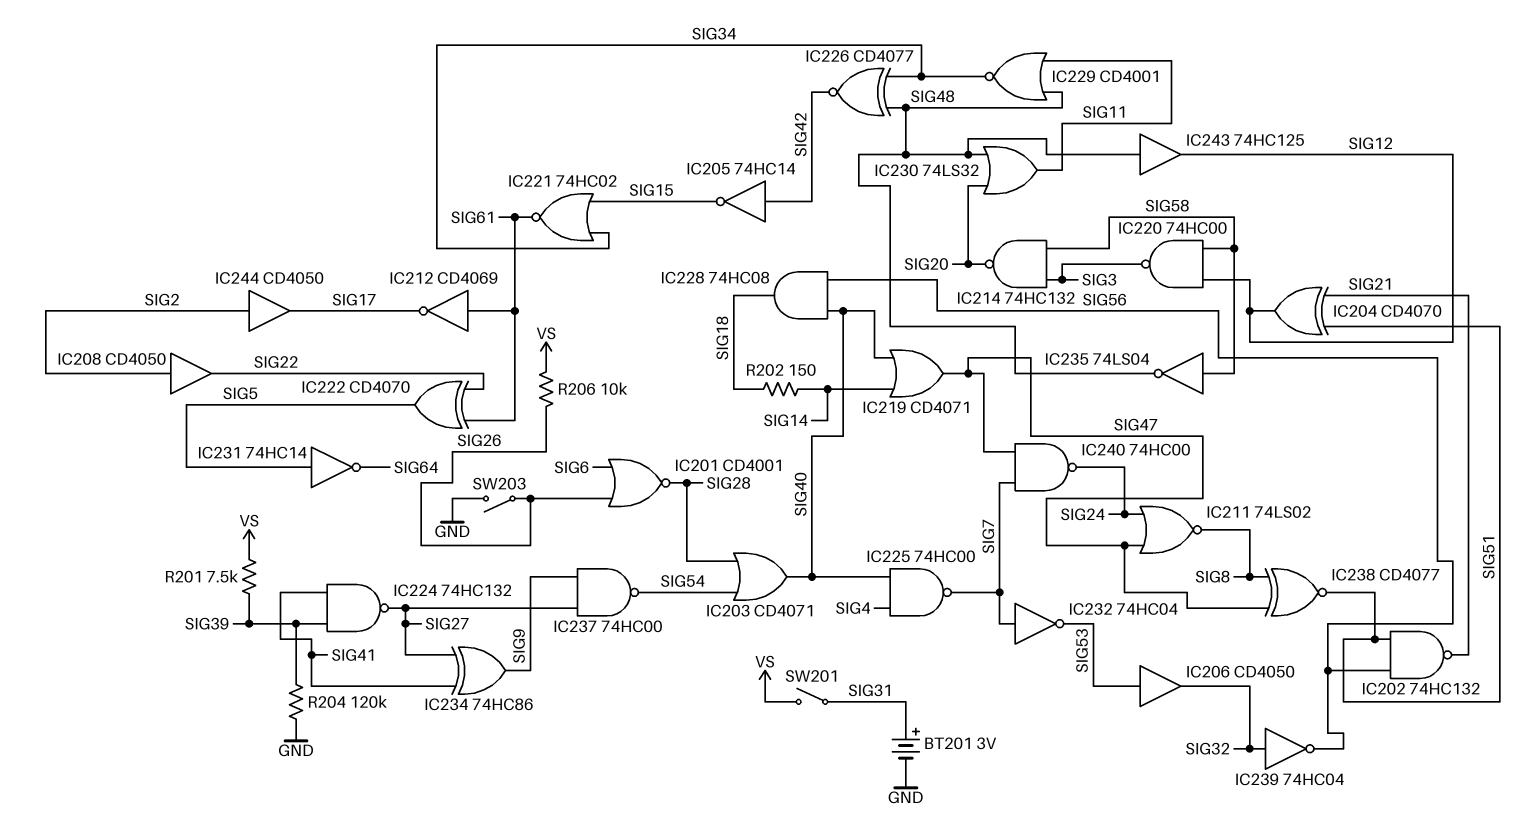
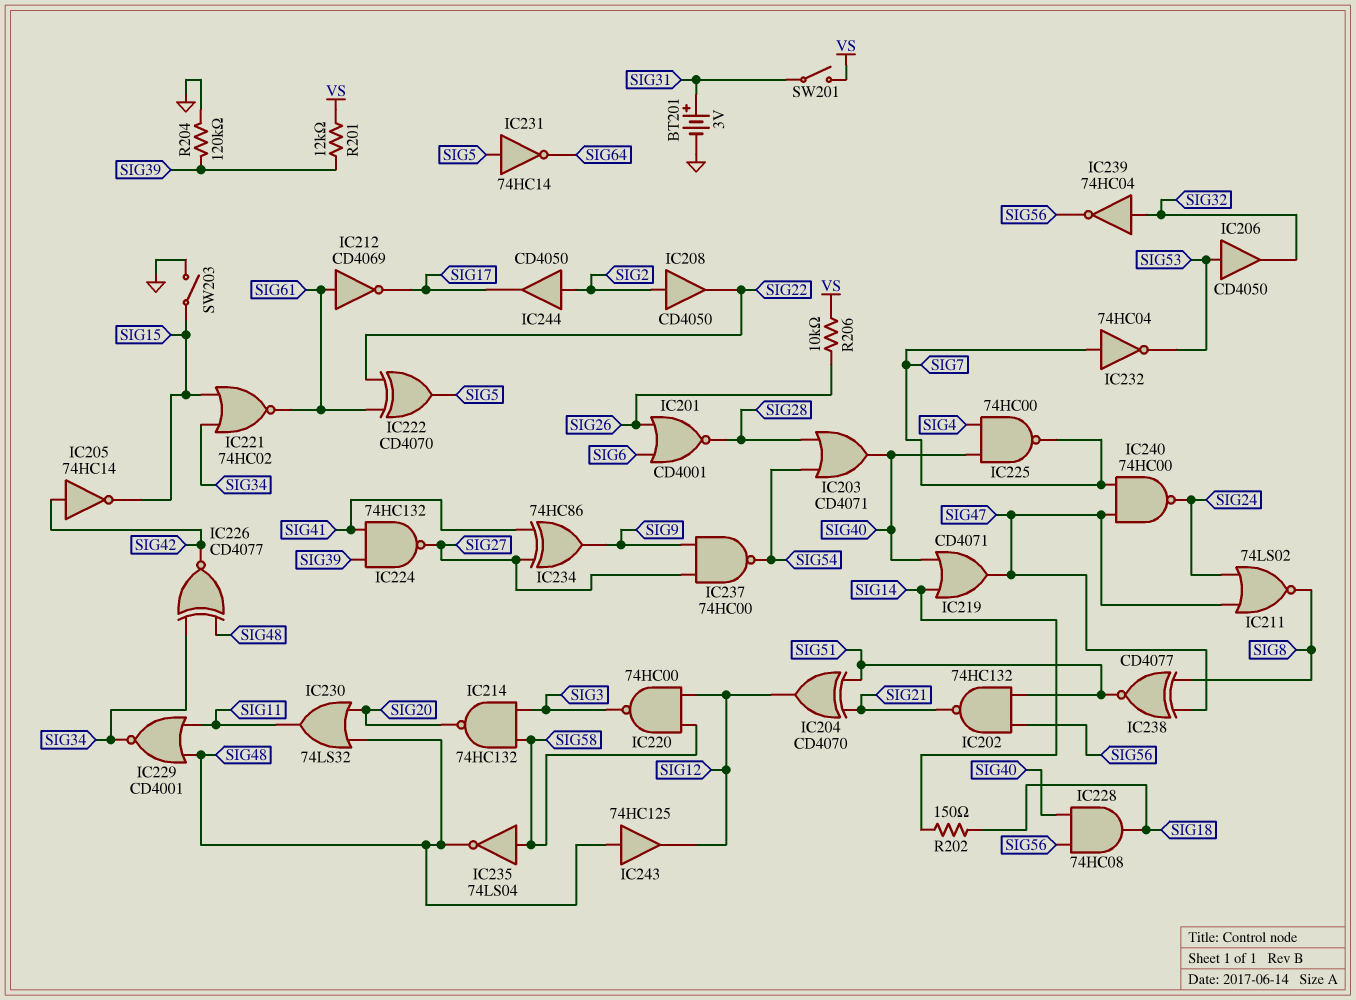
R201: 7.5k (SIG39, VS) -> 12k (SIG39, VS)
SW203: switch (GND, SIG26) -> switch (GND, SIG15)

